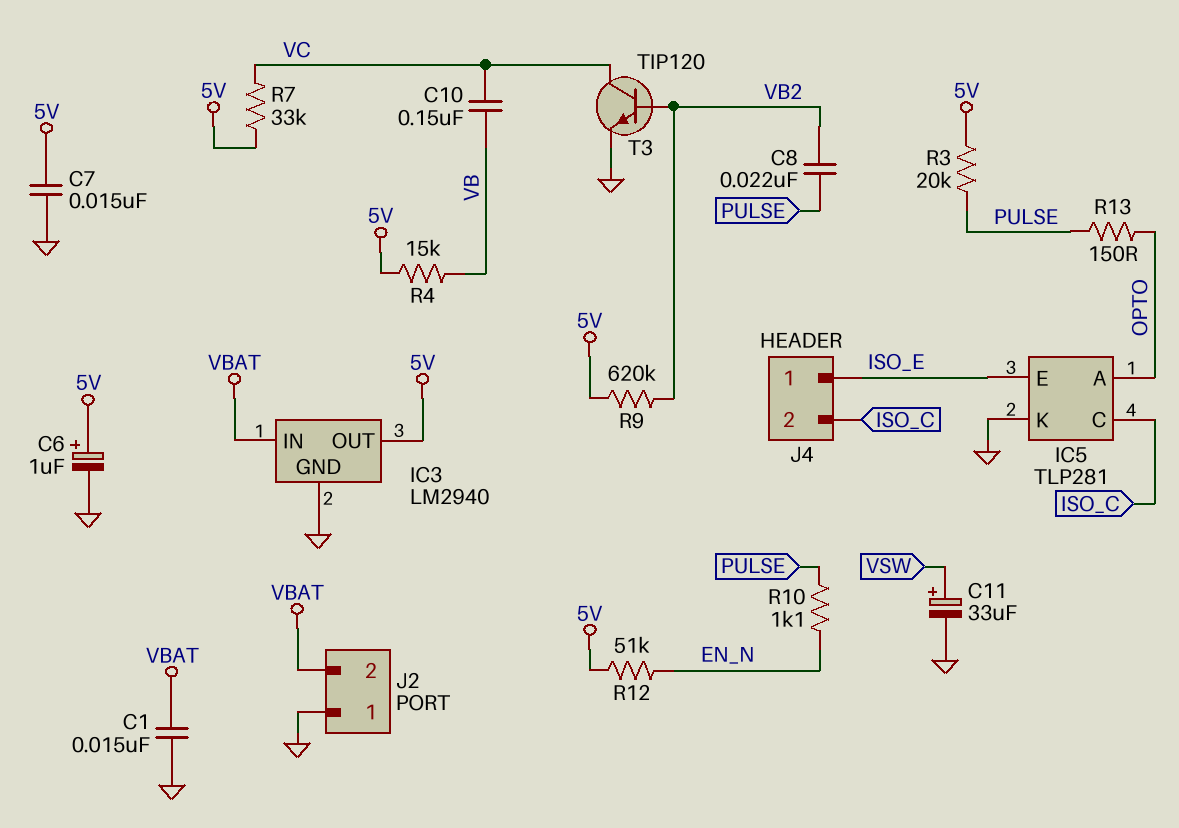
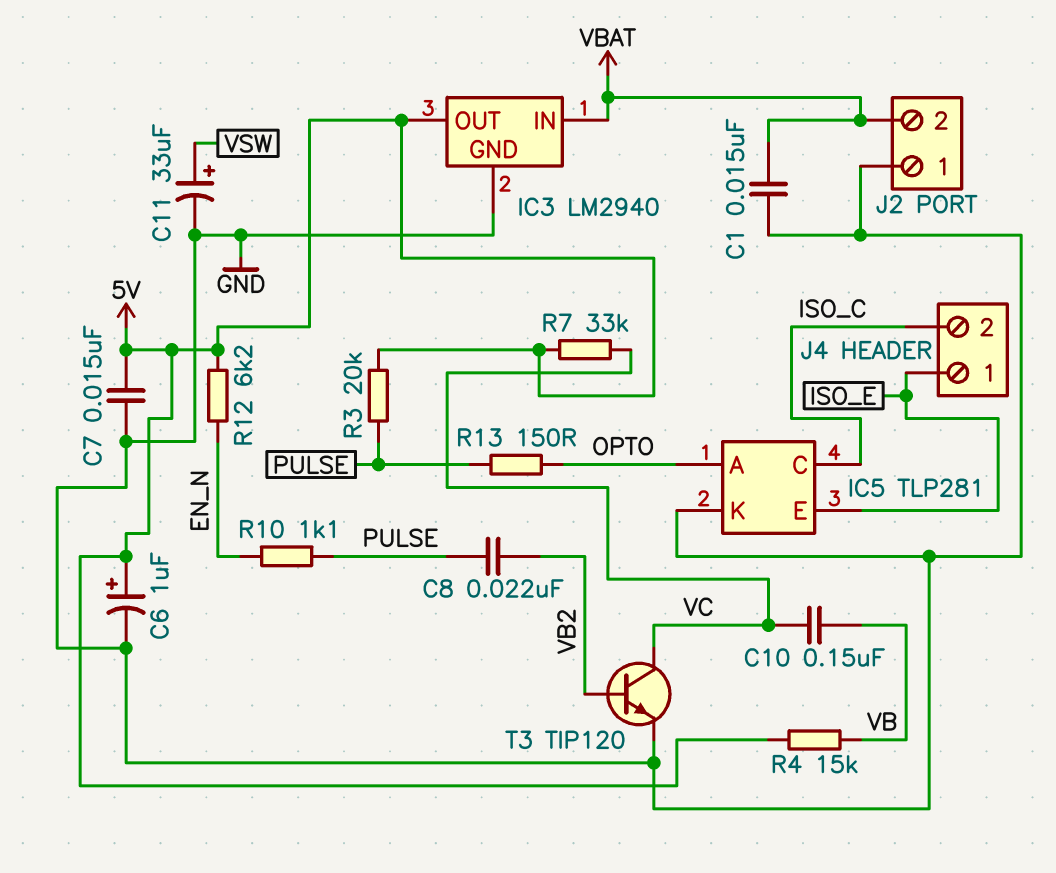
R9: 620k (5V, VB2) -> none
R12: 51k (5V, EN_N) -> 6.2k (5V, EN_N)

